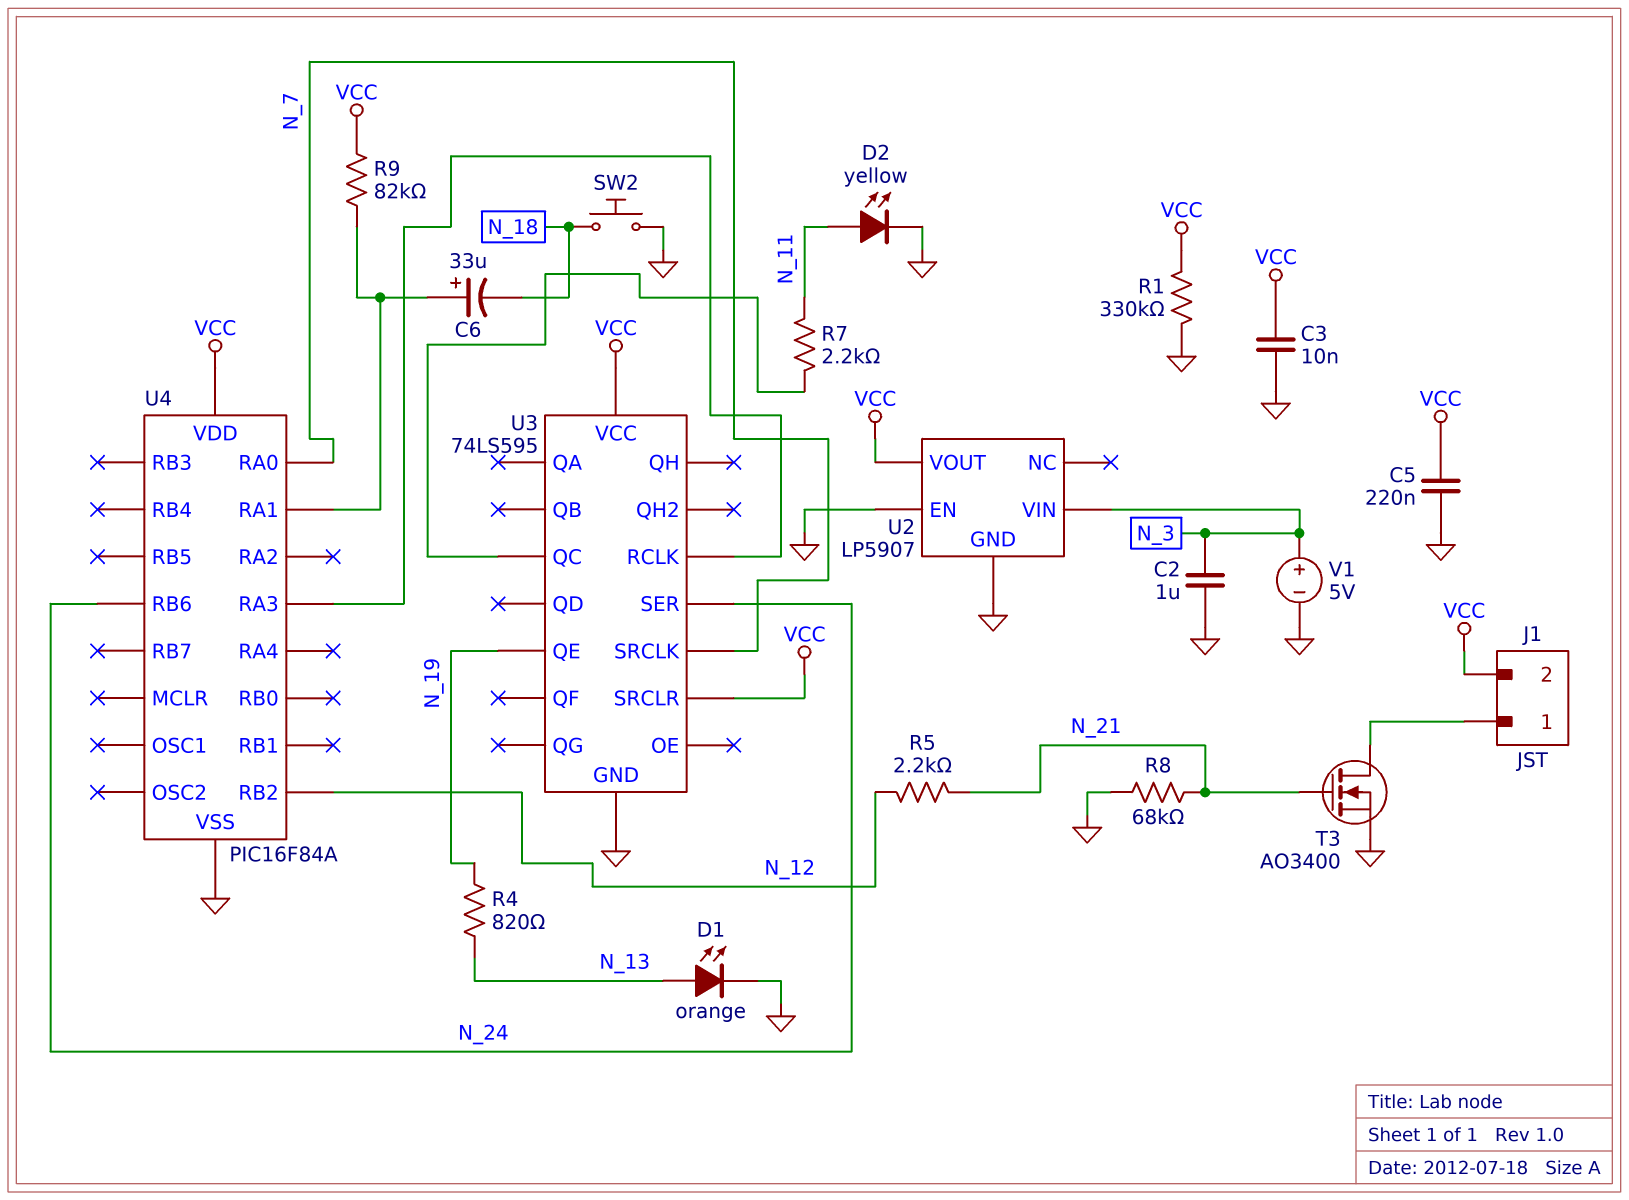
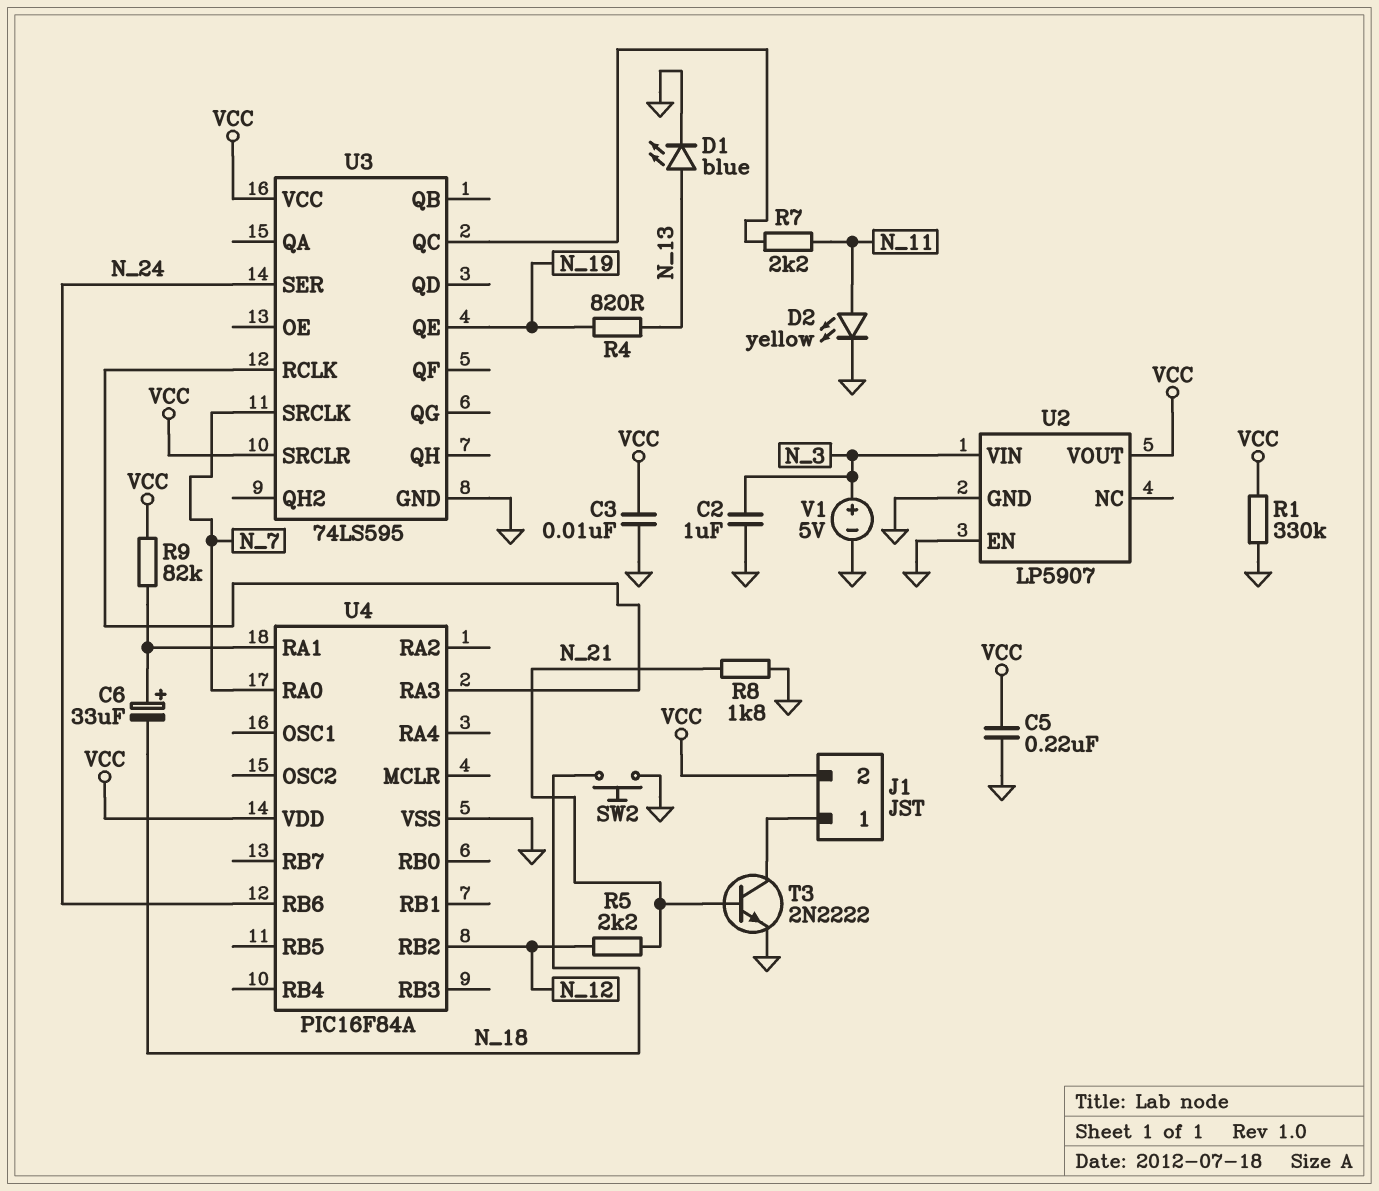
D1: LED orange (A N_13, K GND) -> LED blue (A N_13, K GND)
R8: 68k (GND, N_21) -> 1.8k (GND, N_21)
T3: NMOS AO3400 (G N_21, D J1/1, S GND) -> NPN 2N2222 (B N_21, C J1/1, E GND)

